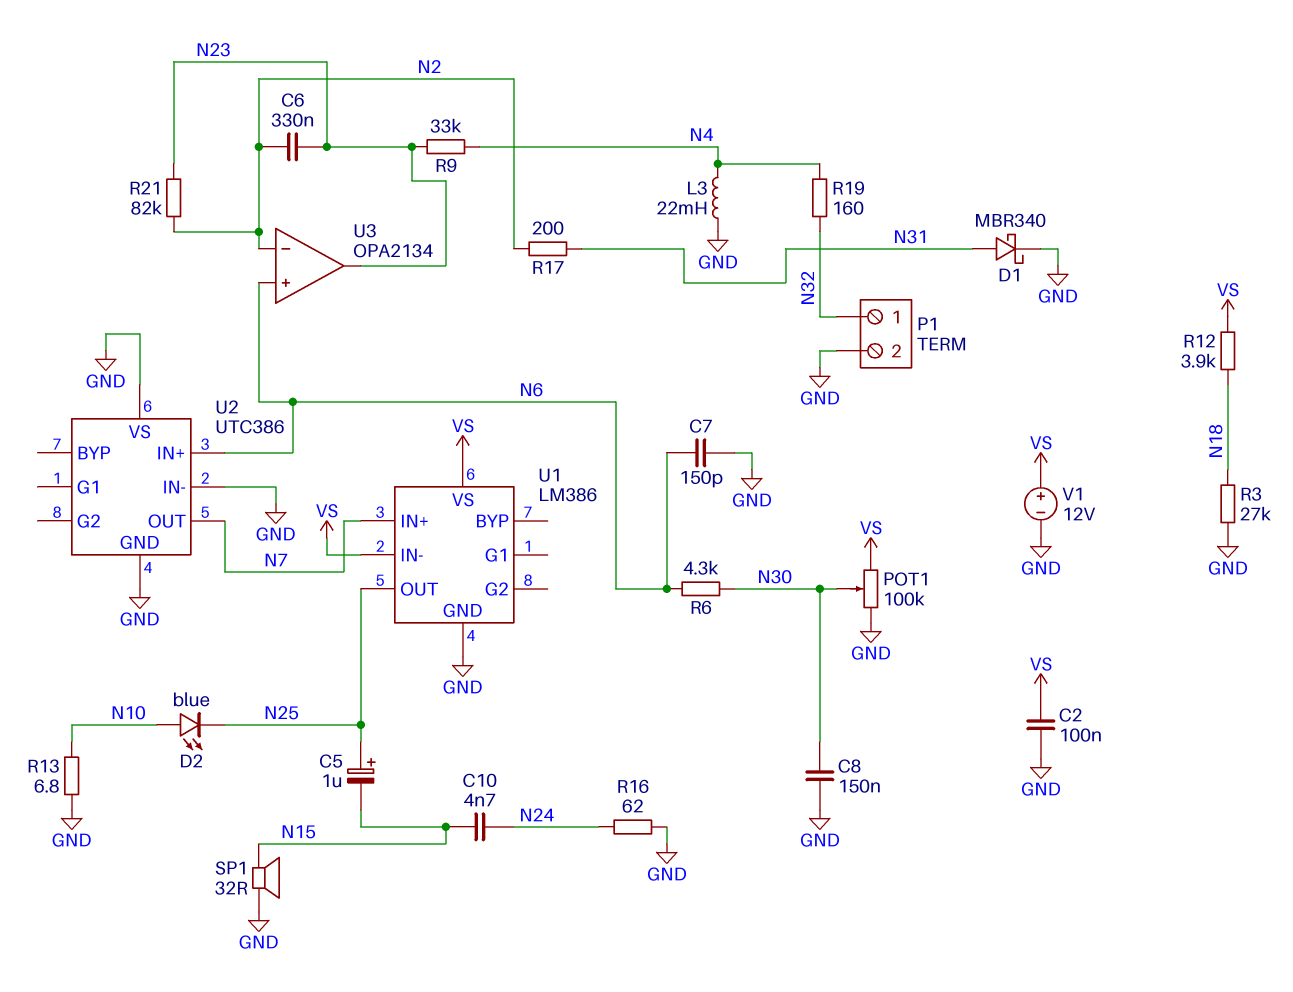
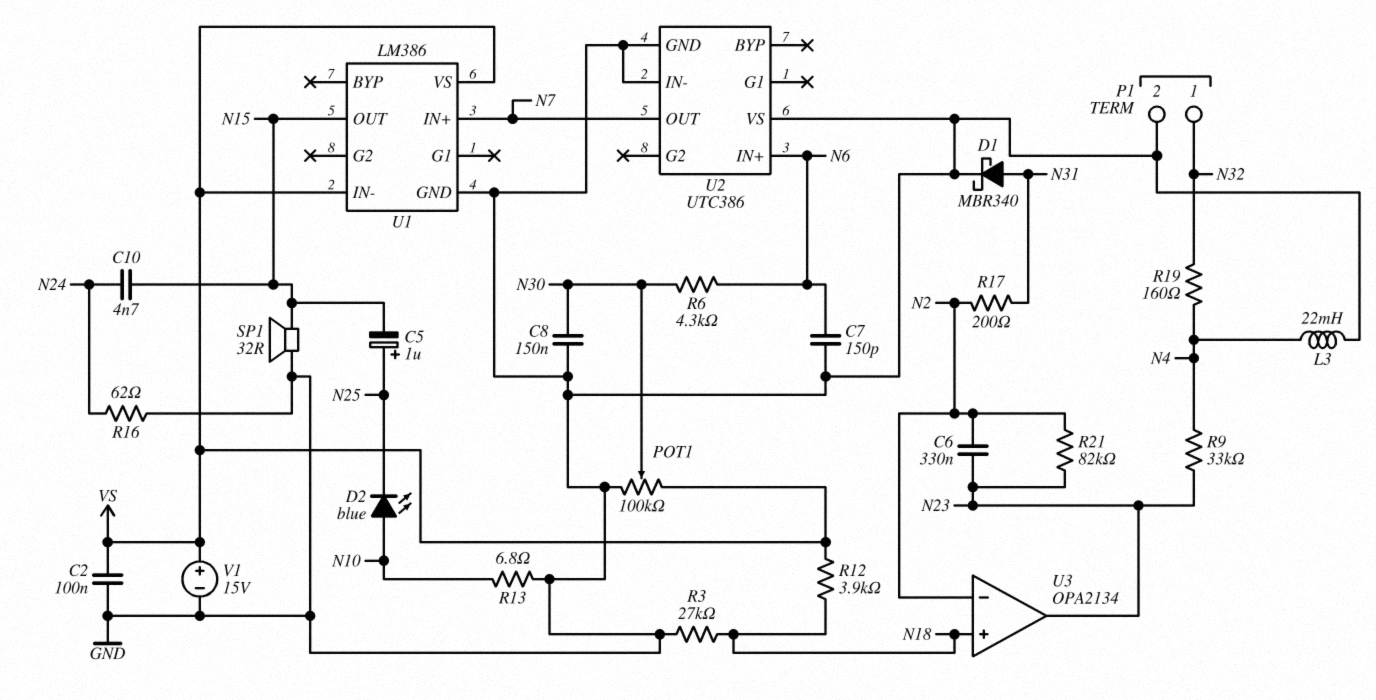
U1 pin OUT: N25 -> N15
U3 pin in+: N6 -> N18
V1: 12V (plus VS, minus GND) -> 15V (plus VS, minus GND)

